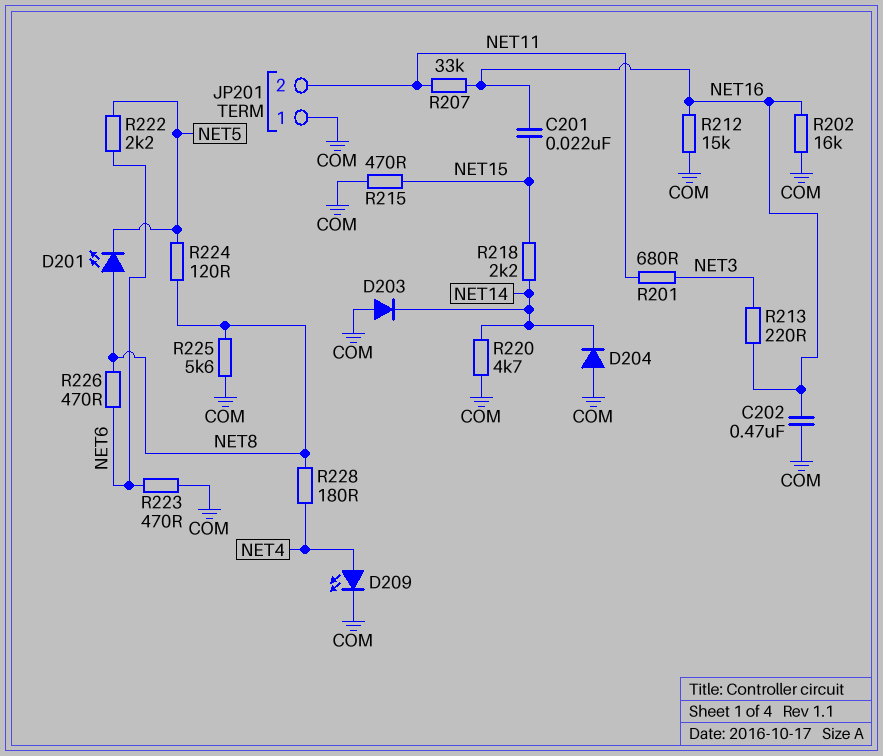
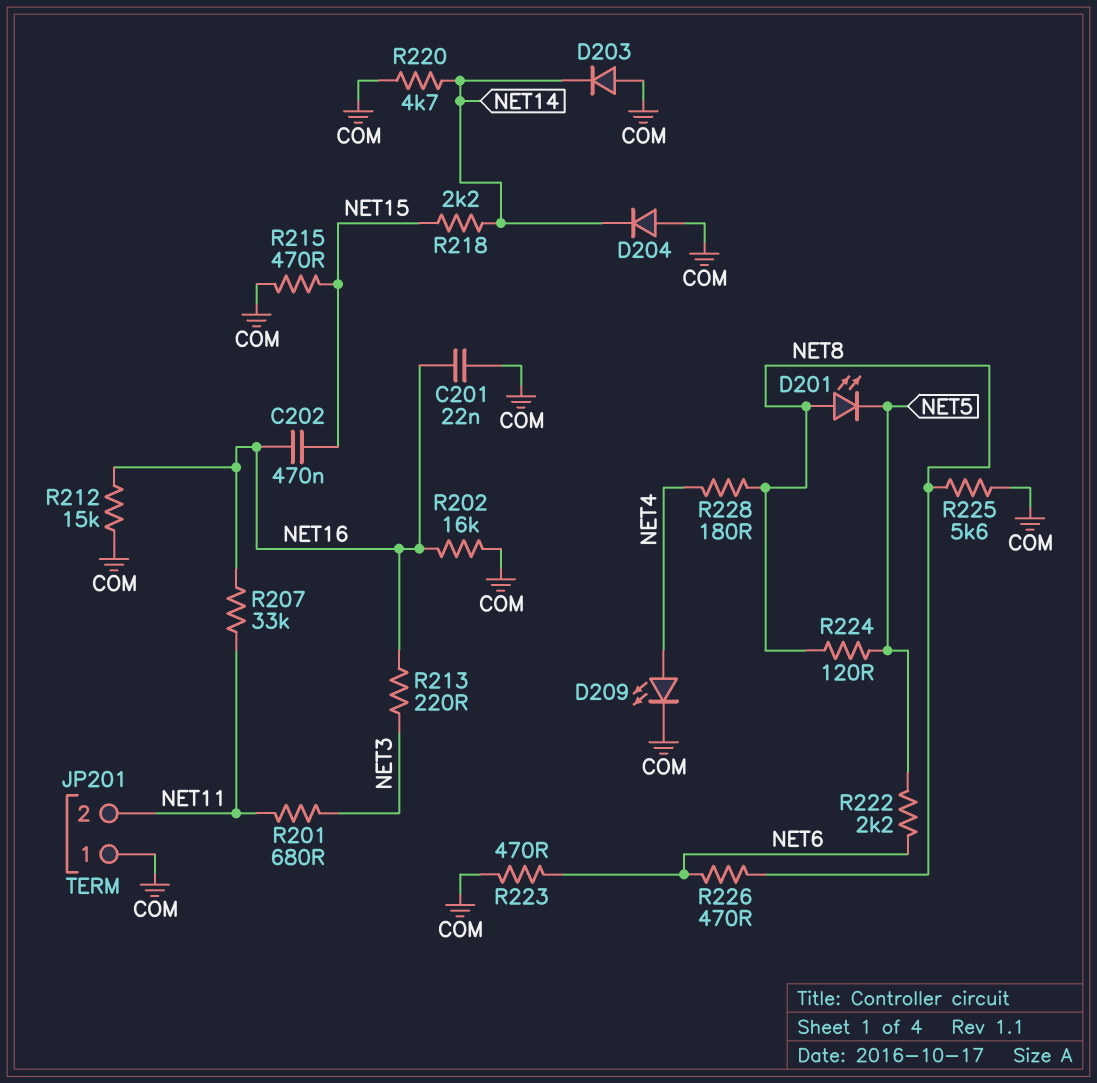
C201: 22nF (NET15, NET16) -> 22nF (COM, NET16)
C202: 470nF (COM, NET16) -> 470nF (NET15, NET16)

